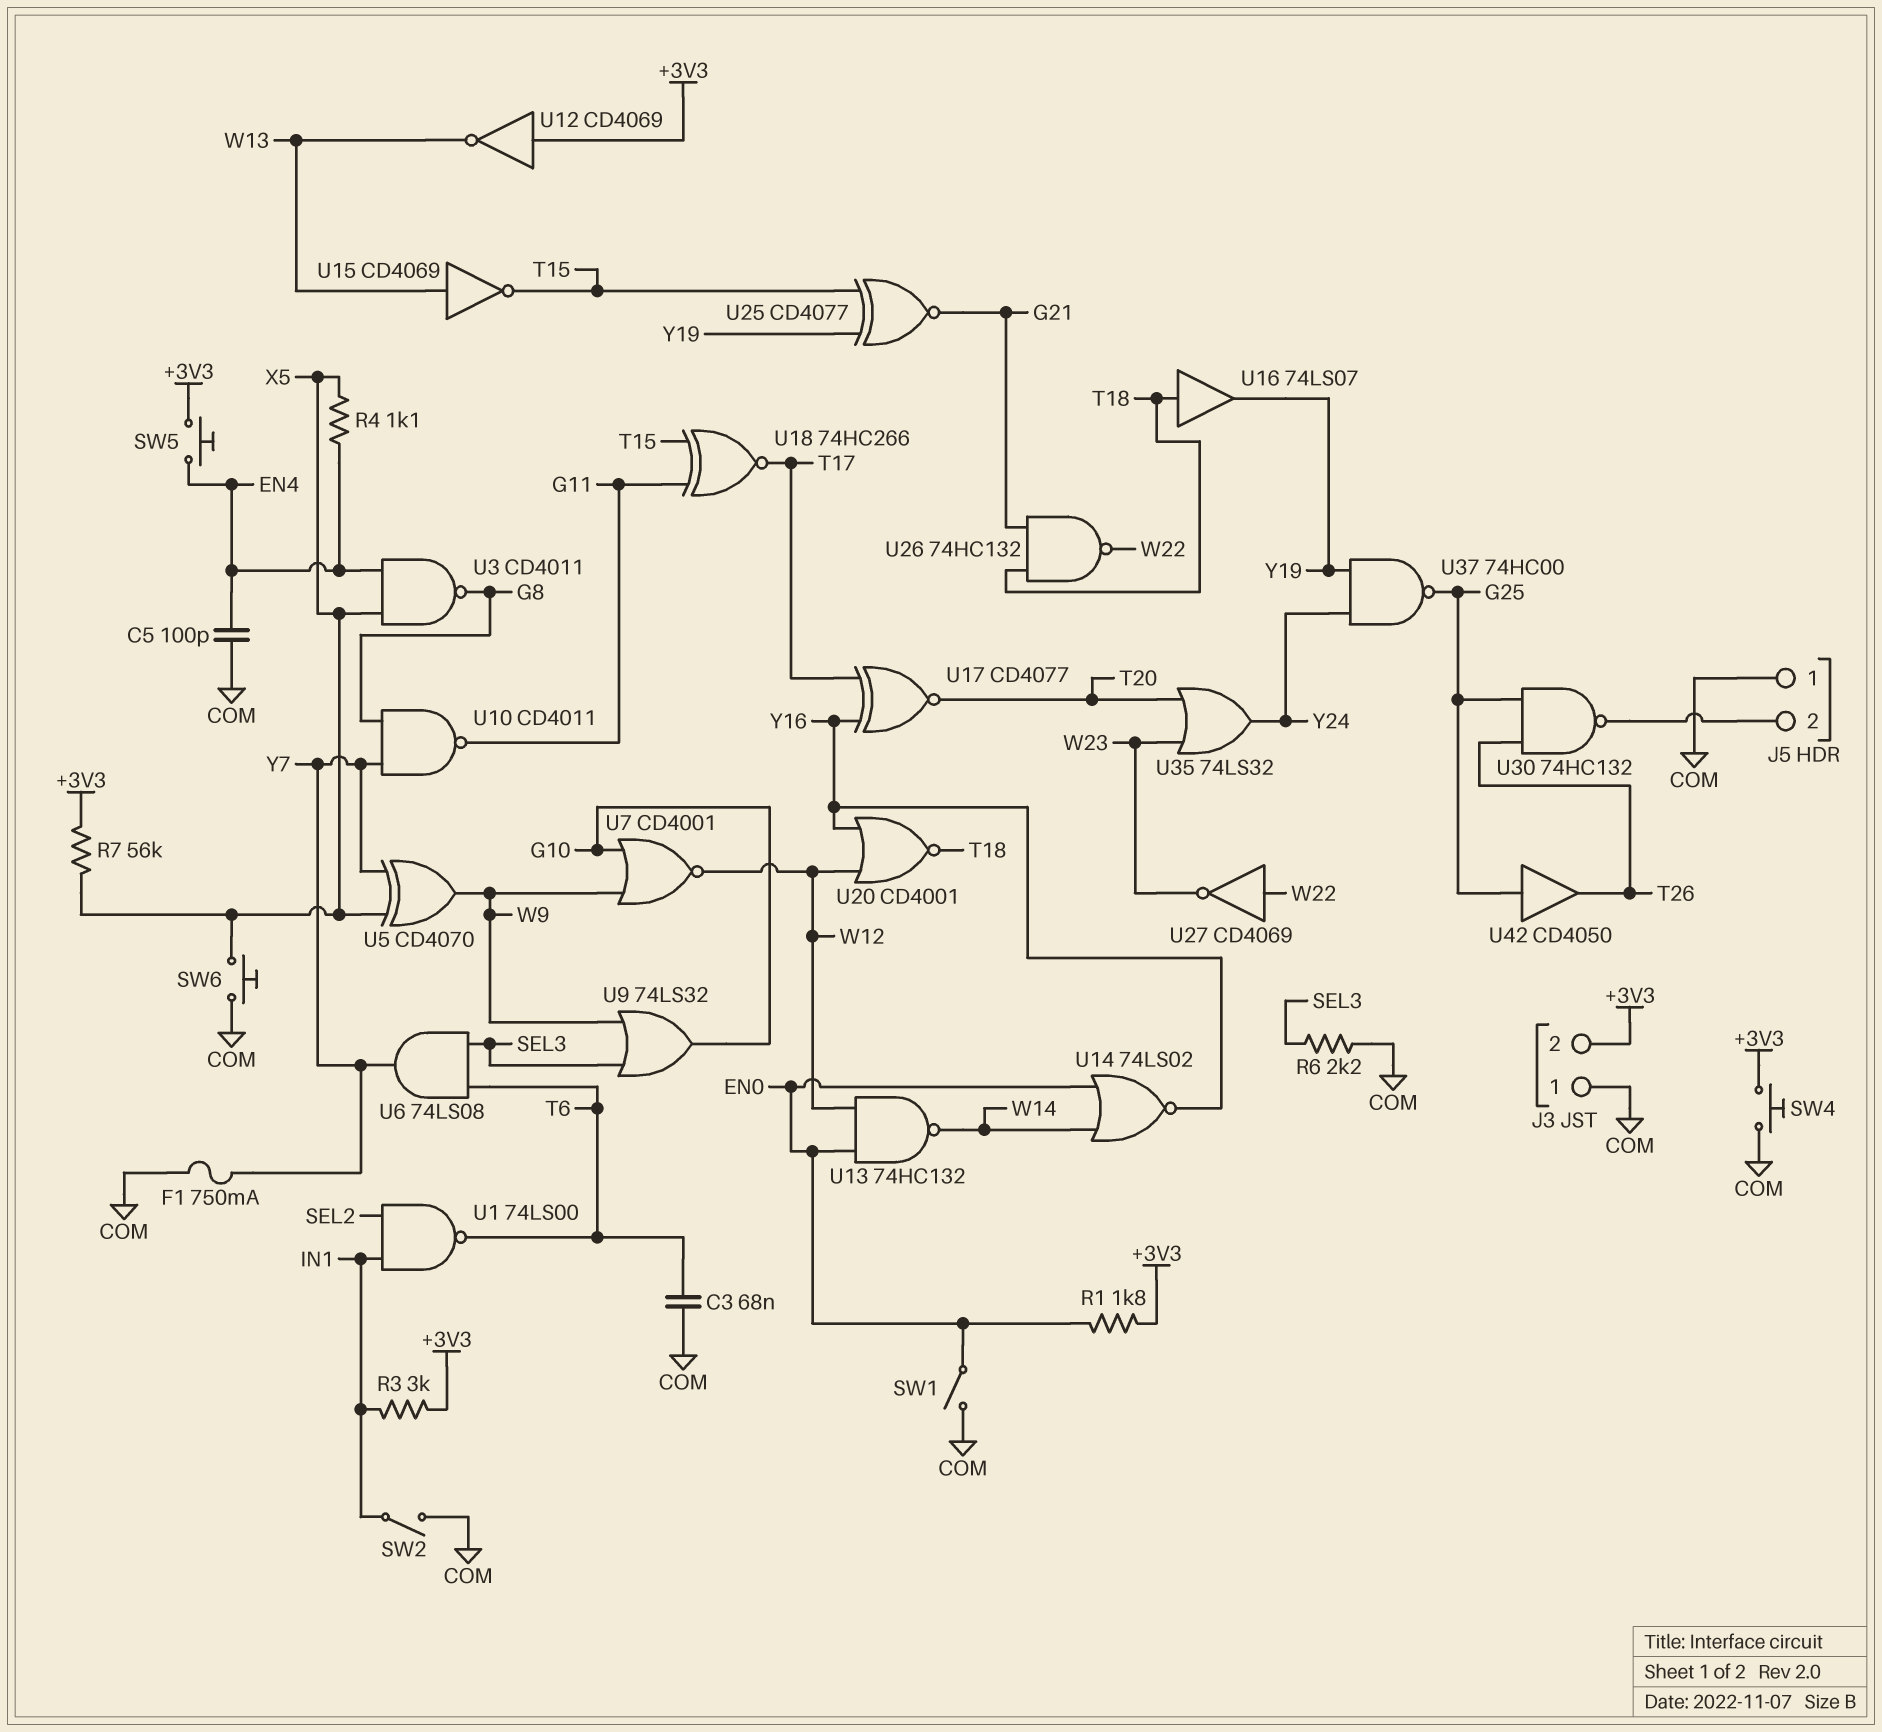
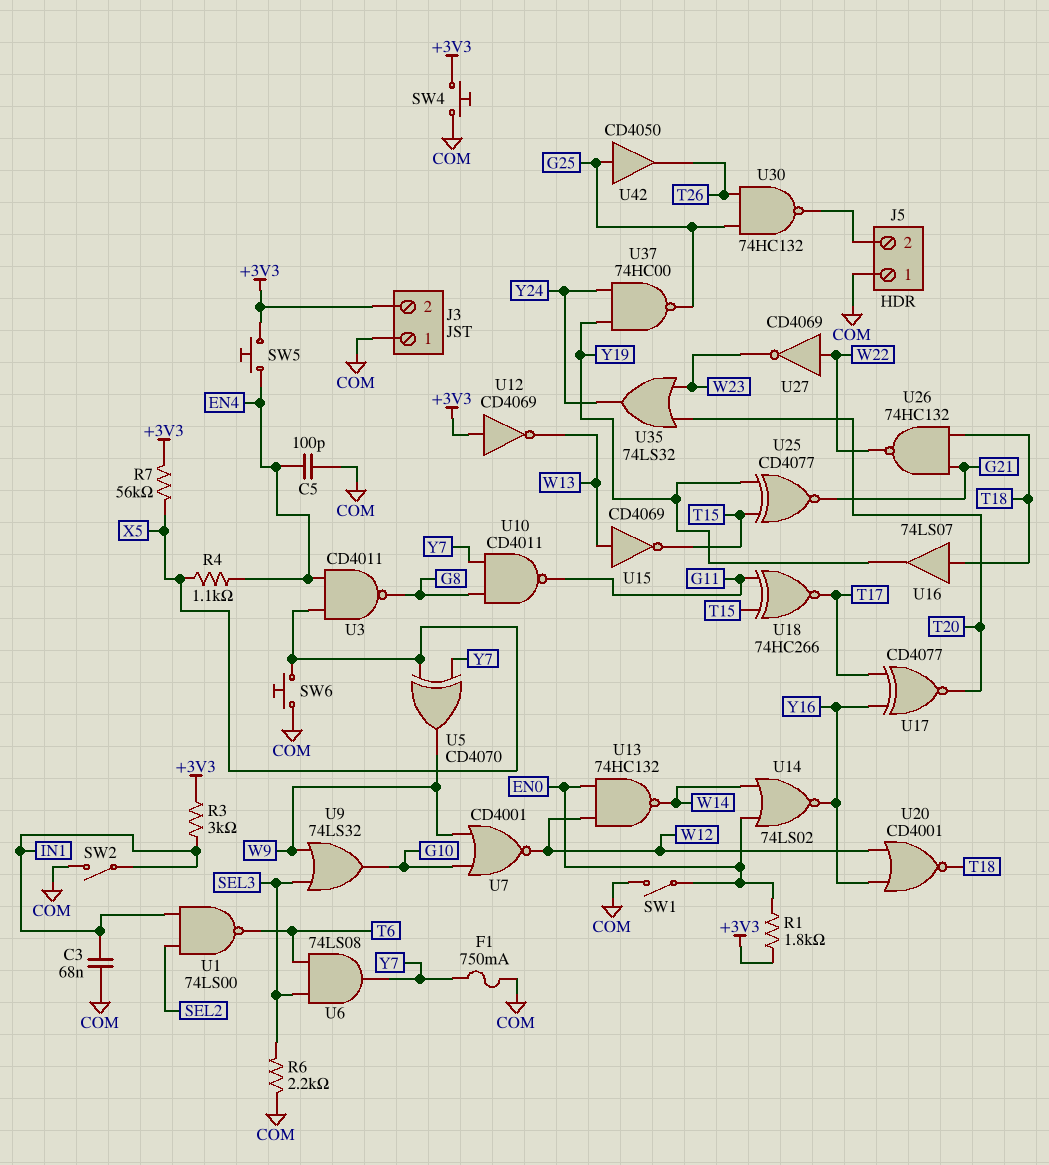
C3: 68nF (COM, T6) -> 68nF (COM, IN1)

